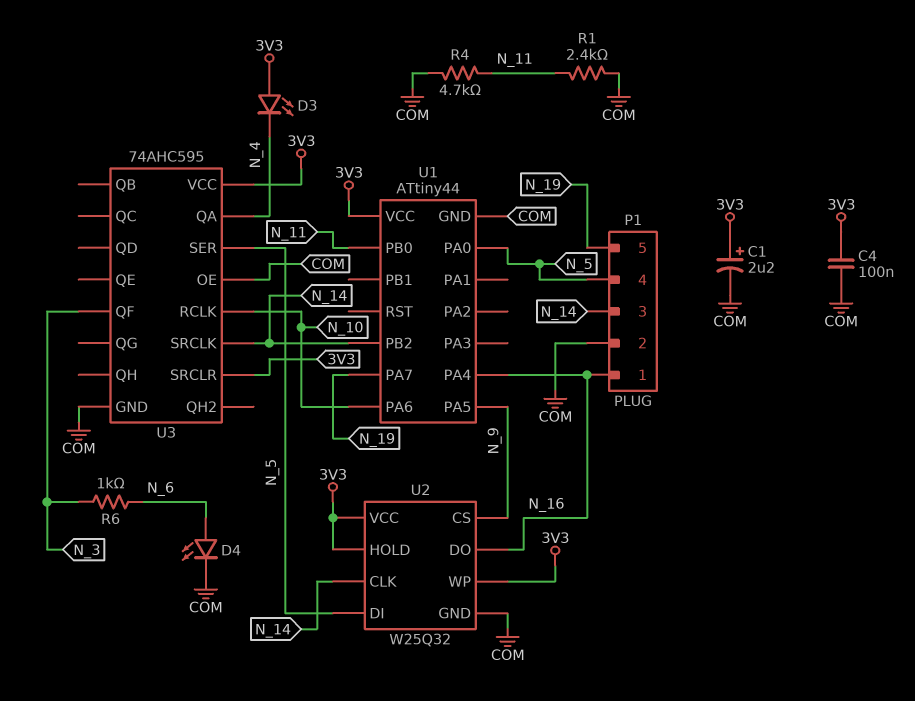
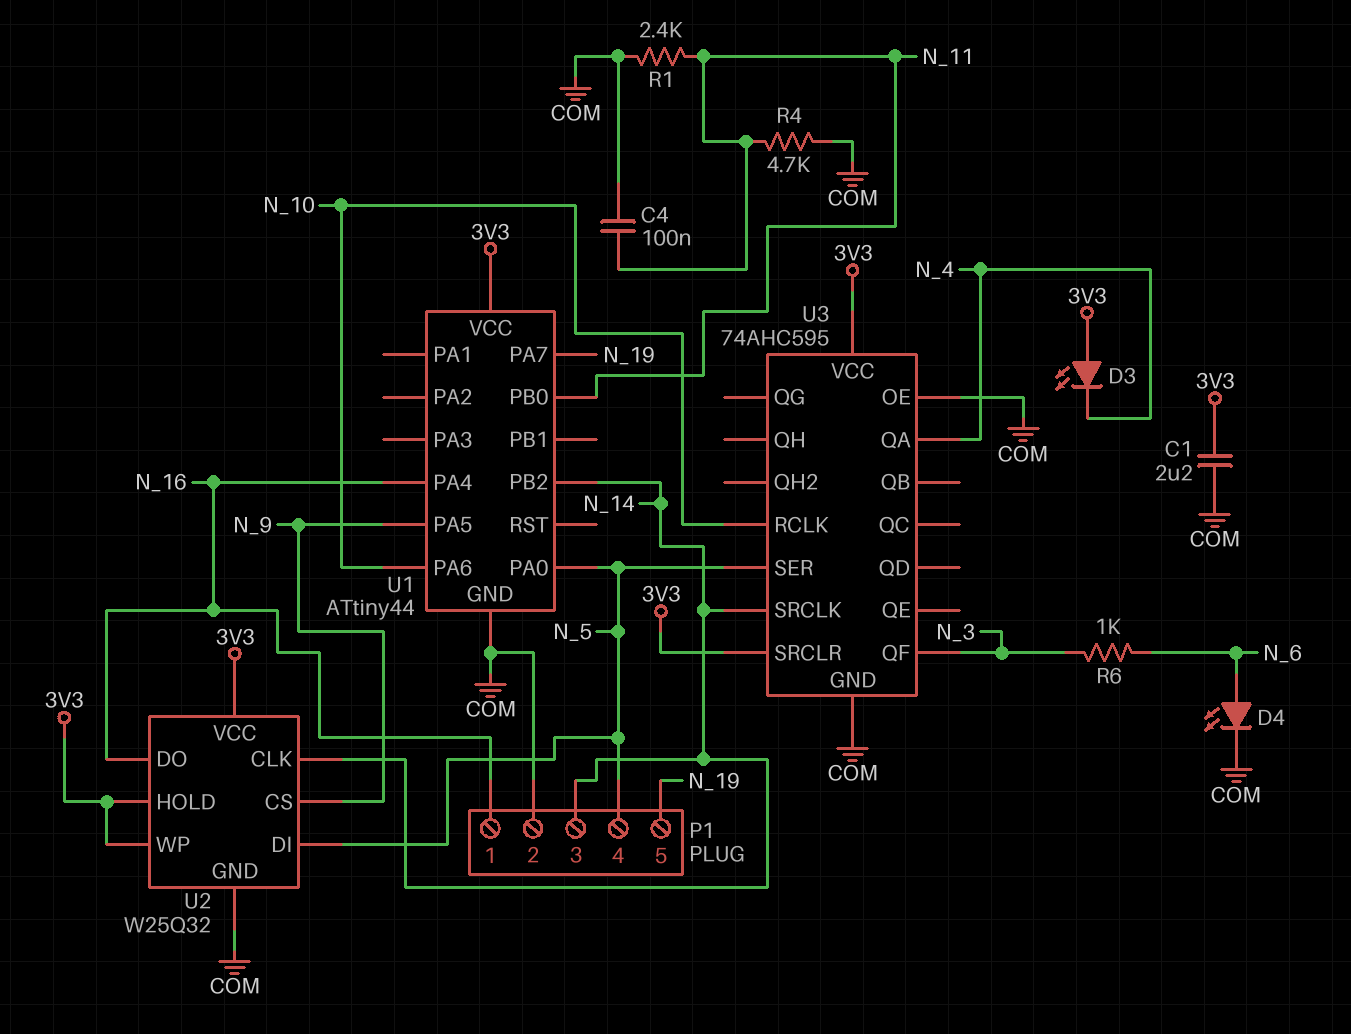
C1: 2.2uF (plus 3V3, minus COM) -> 2.2uF (3V3, COM)
C4: 100nF (3V3, COM) -> 100nF (COM, N_11)

